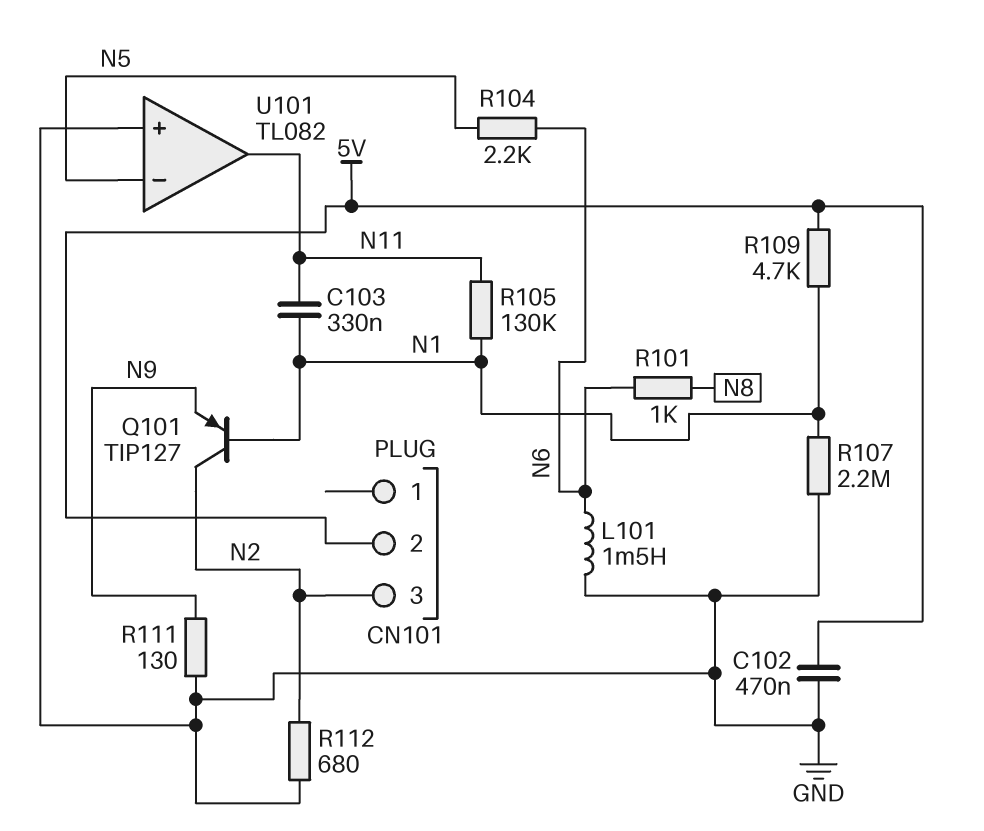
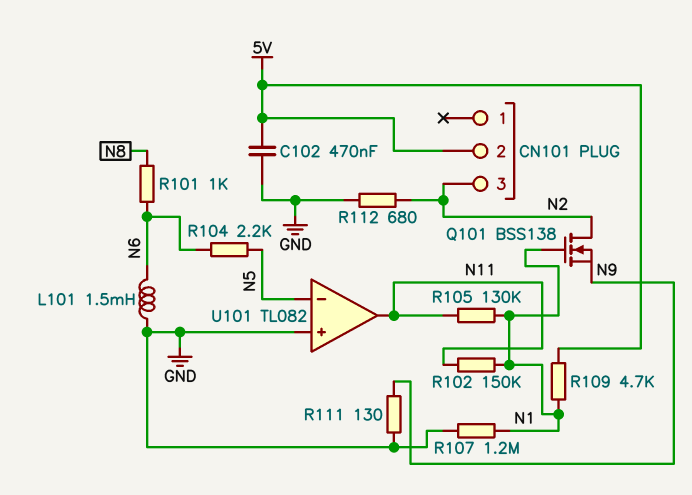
C103: 330nF (N1, N11) -> none
Q101: PNP TIP127 (B N1, C N2, E N9) -> NMOS BSS138 (G N1, D N2, S N9)
R102: none -> 150k (N1, N11)
R107: 2.2M (GND, N1) -> 1.2M (GND, N1)

